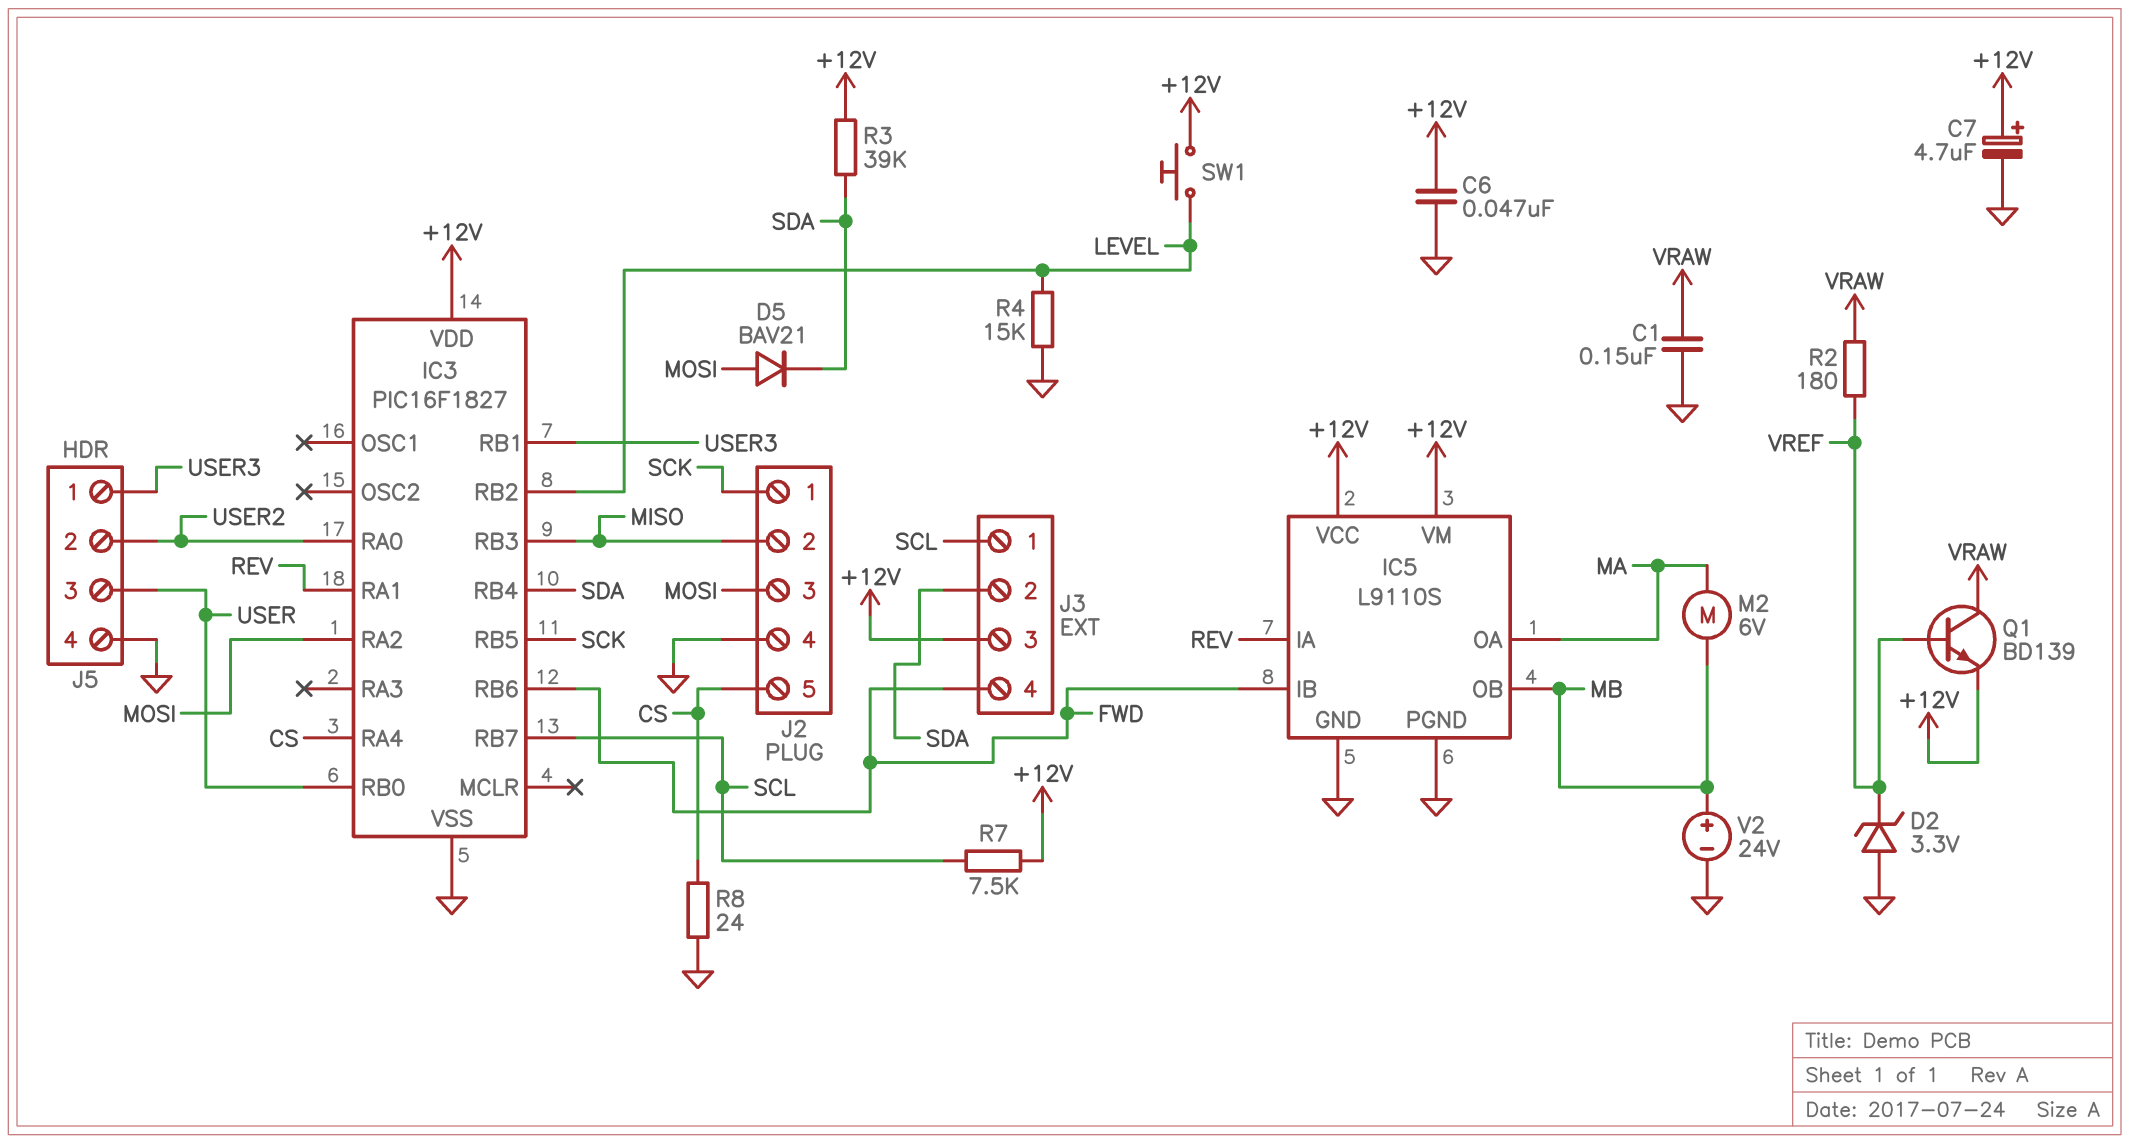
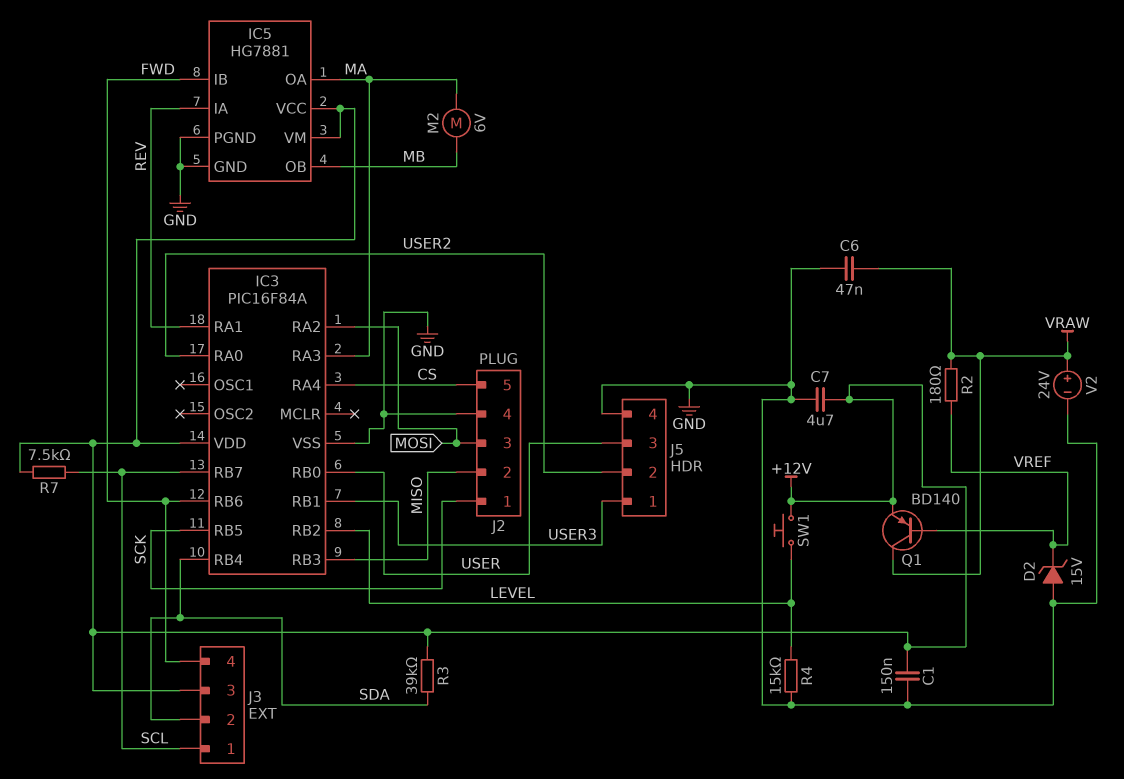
C1: 150nF (GND, VRAW) -> 150nF (+12V, GND)
C6: 47nF (+12V, GND) -> 47nF (GND, VRAW)
C7: 4.7uF (plus +12V, minus GND) -> 4.7uF (+12V, GND)
D2: zener 3.3V (A GND, K VREF) -> zener 15V (A GND, K VREF)
D5: diode BAV21 (A MOSI, K SDA) -> none
IC3: PIC16F1827 -> PIC16F84A
IC3 pin RA3: none -> MA
IC5: L9110S -> HG7881
Q1: NPN BD139 (B VREF, C VRAW, E +12V) -> PNP BD140 (B VREF, C VRAW, E +12V)
R8: 24 (CS, GND) -> none
V2: 24V (plus MB, minus GND) -> 24V (plus VRAW, minus GND)

